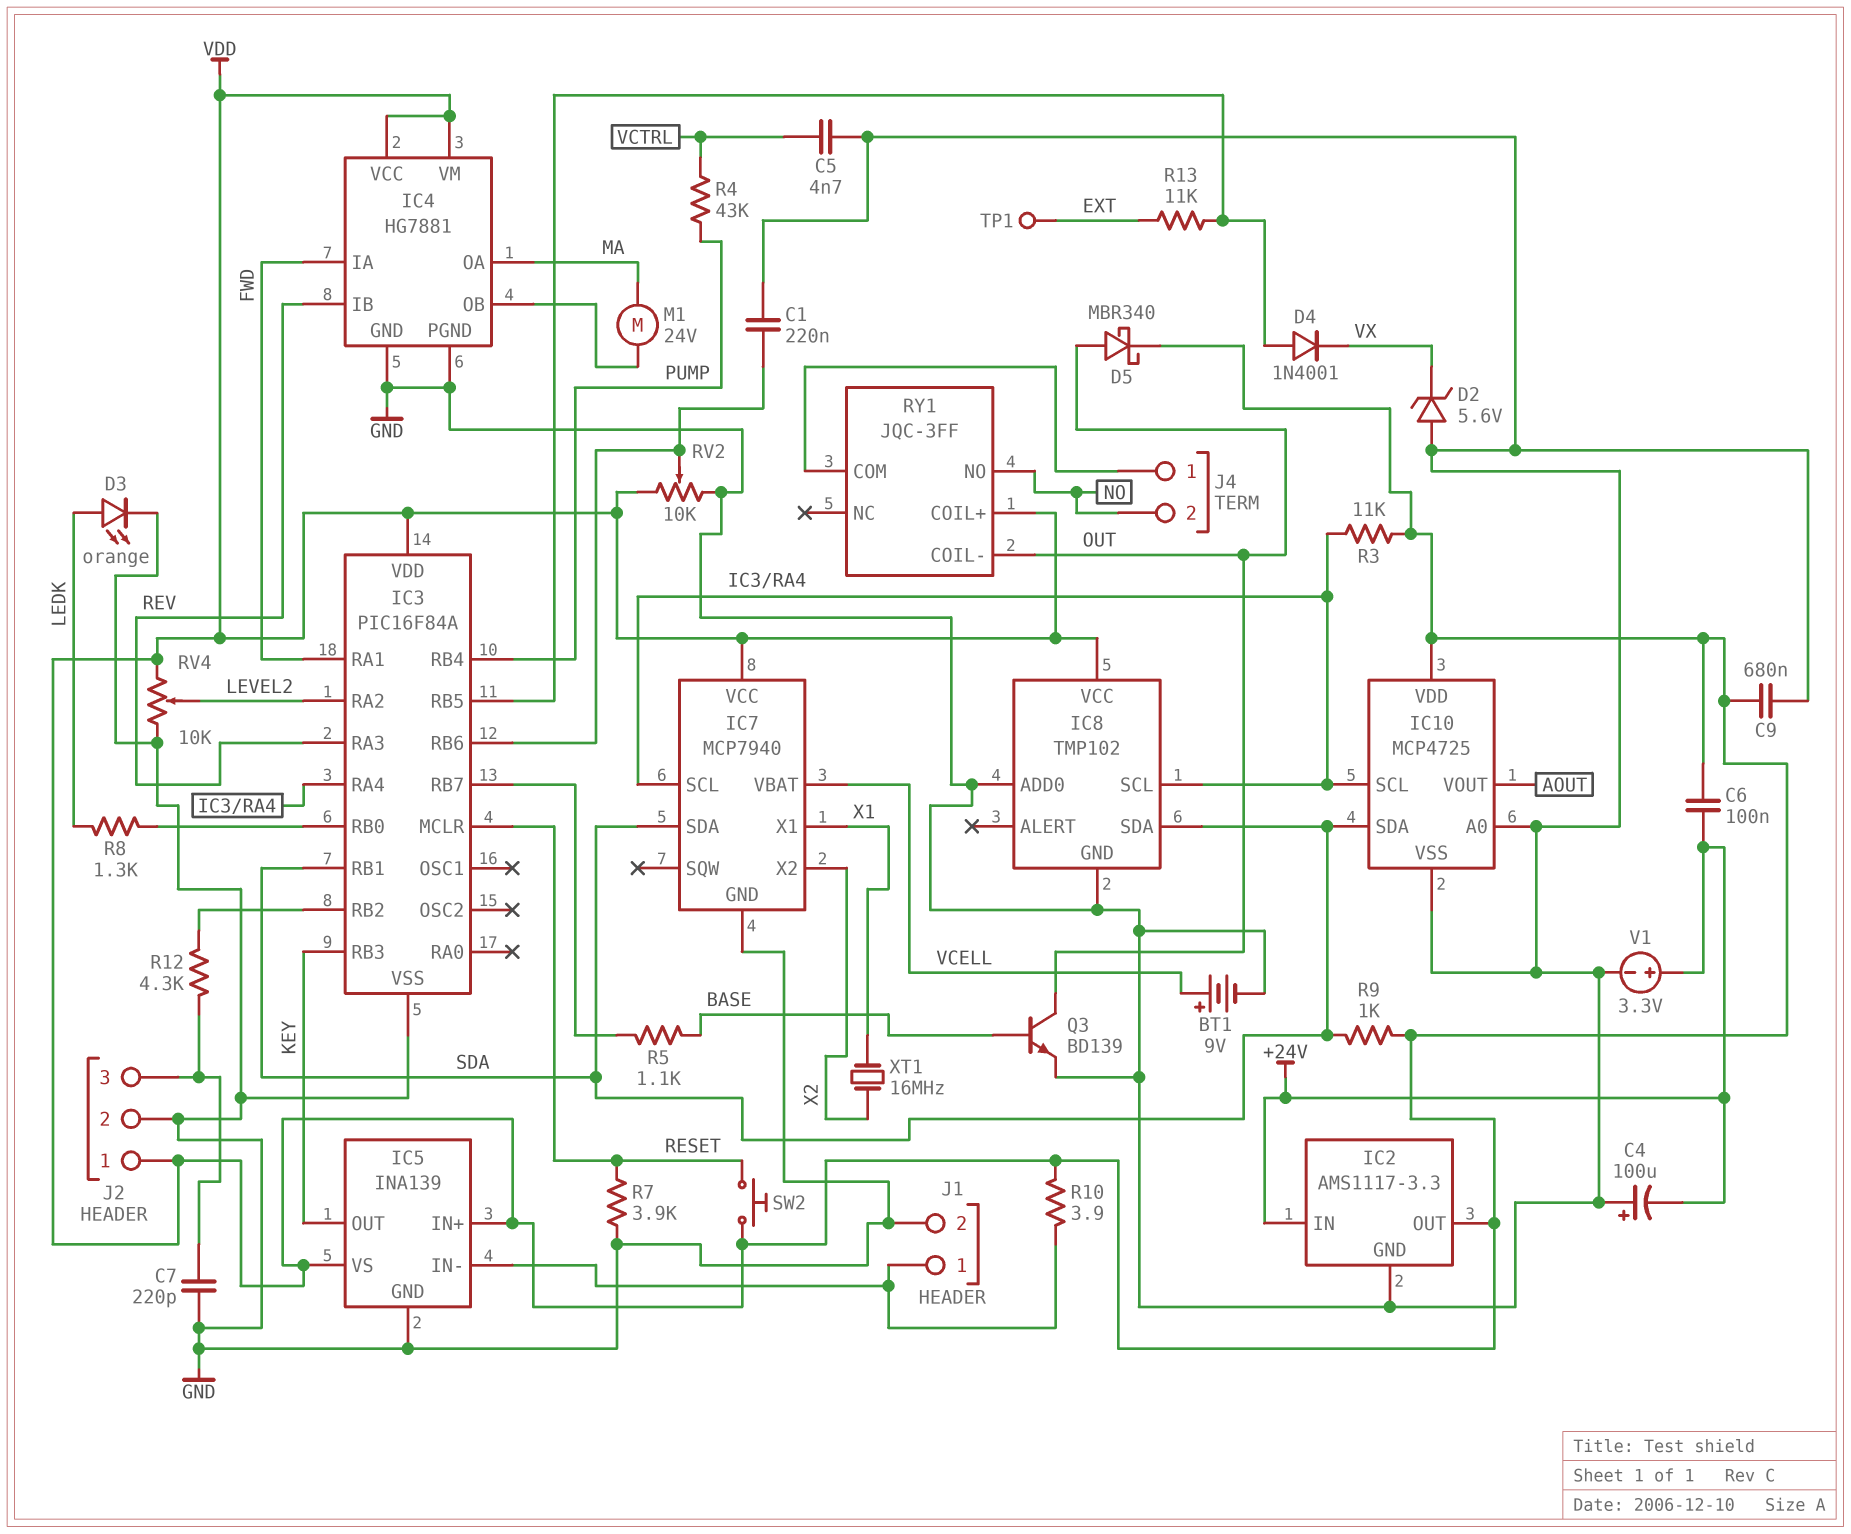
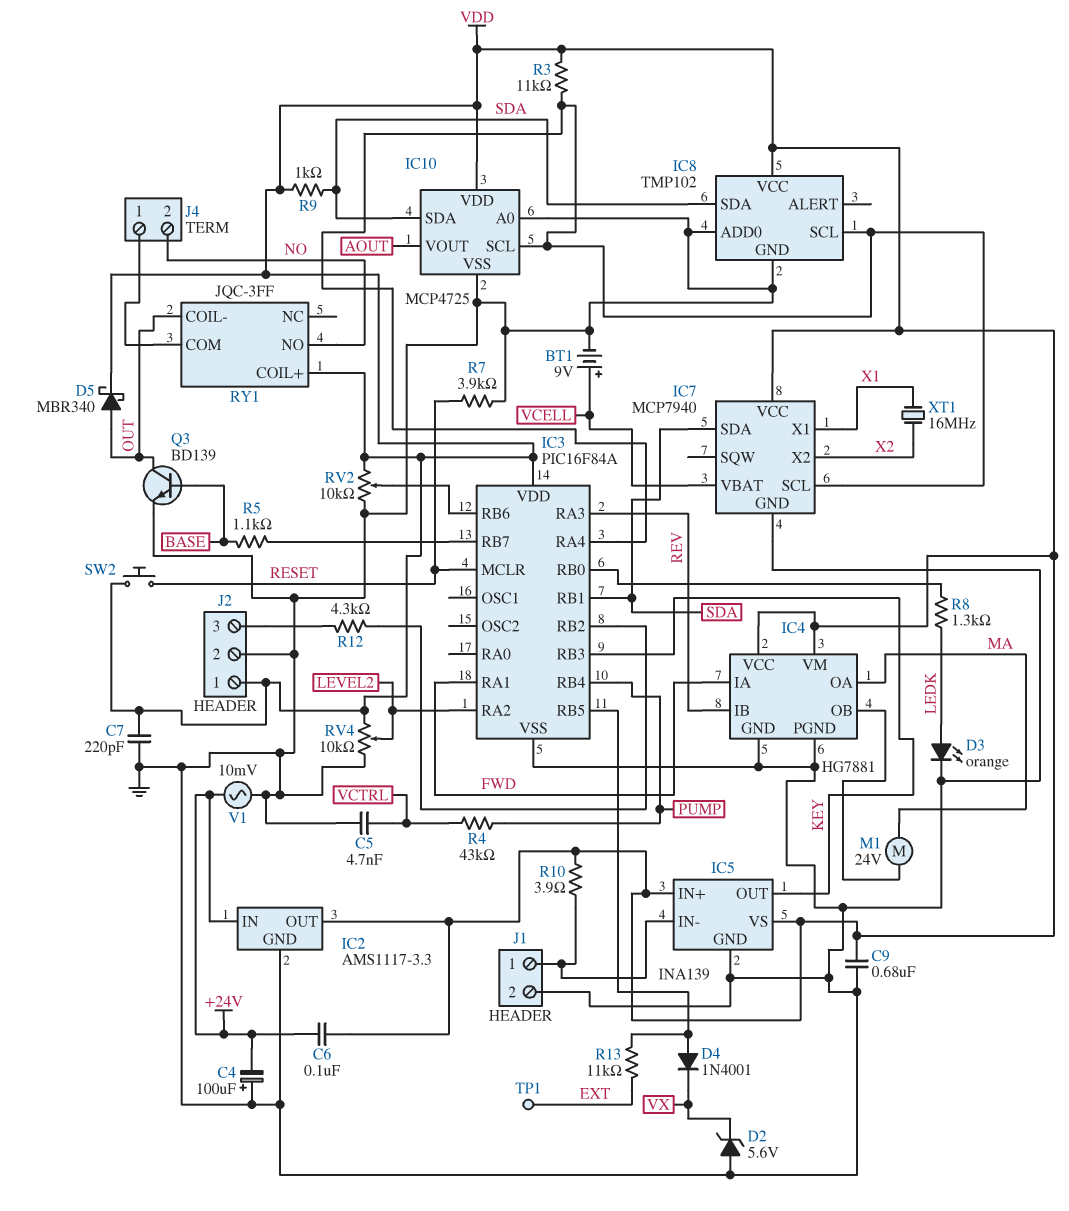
C1: 220nF (GND, IC3/RB6) -> none
C7: 220pF (GND, J2/3) -> 220pF (GND, VDD)
V1: 3.3V (plus +24V, minus GND) -> AC 10mV (+24V, GND)

